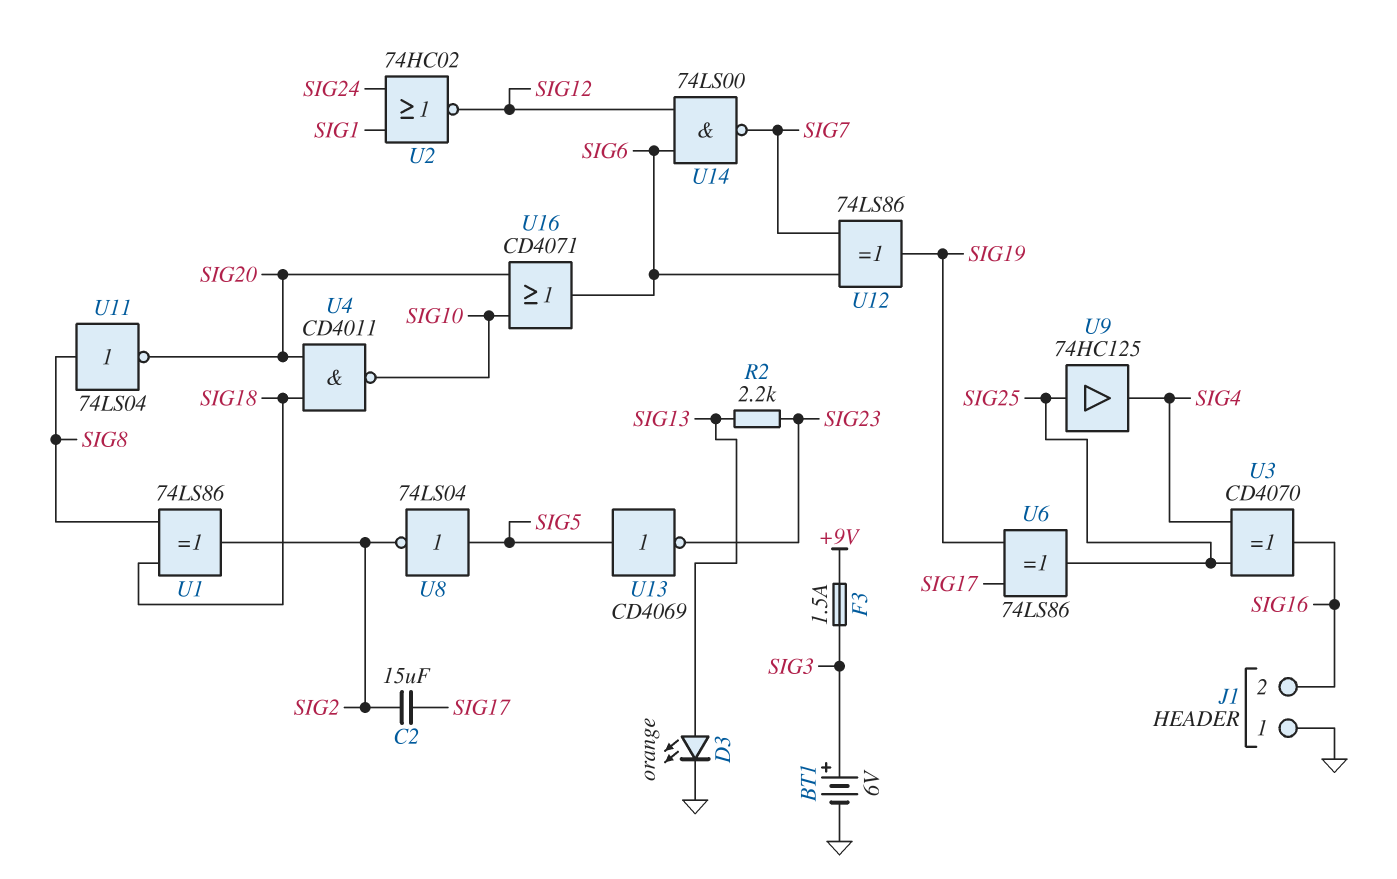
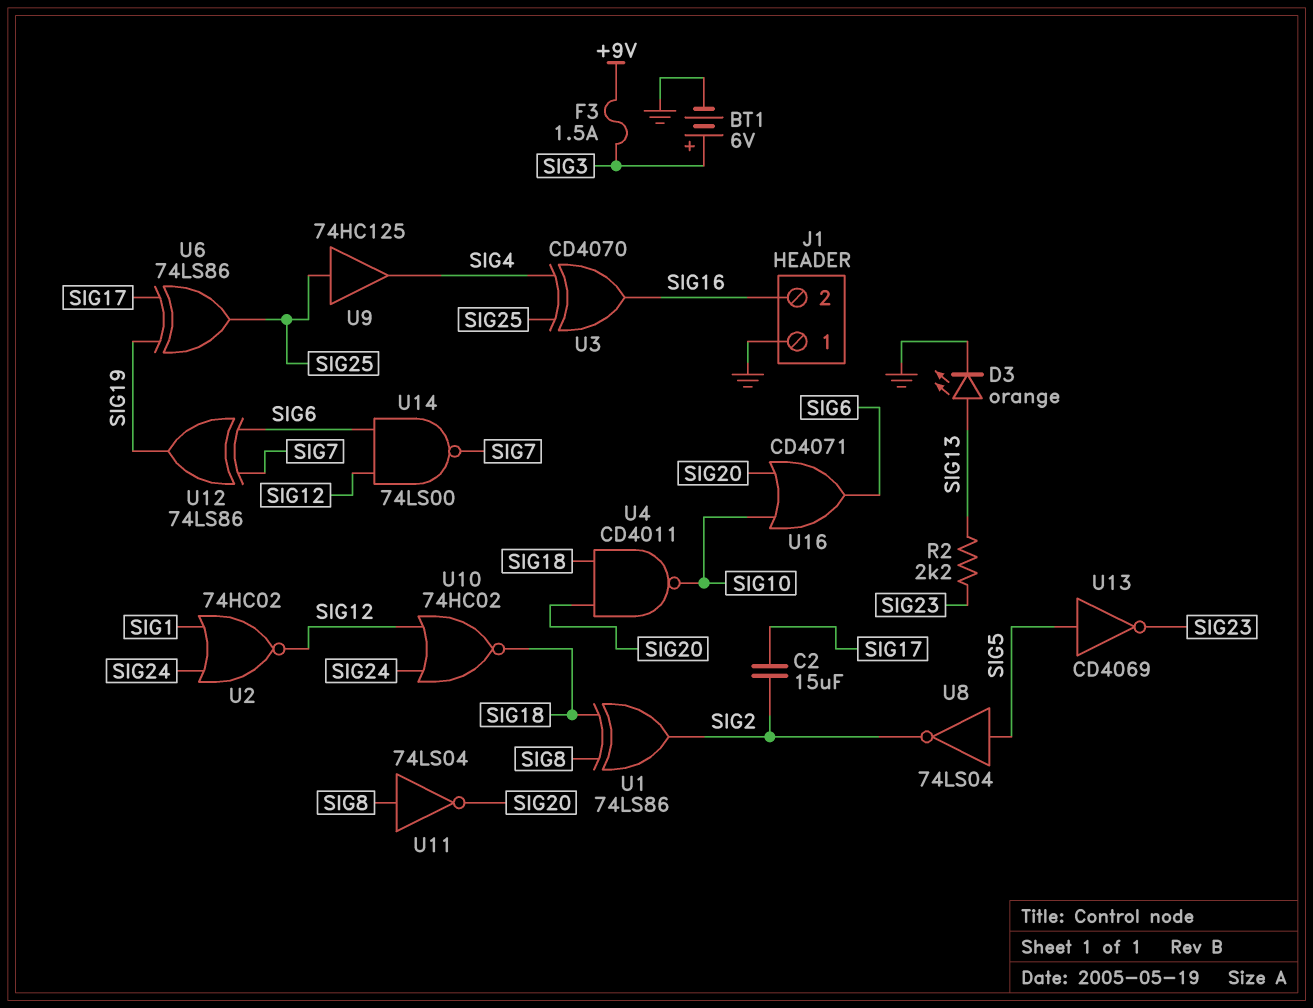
U10: none -> NOR 74HC02 (in SIG12, in SIG24, out SIG18)

